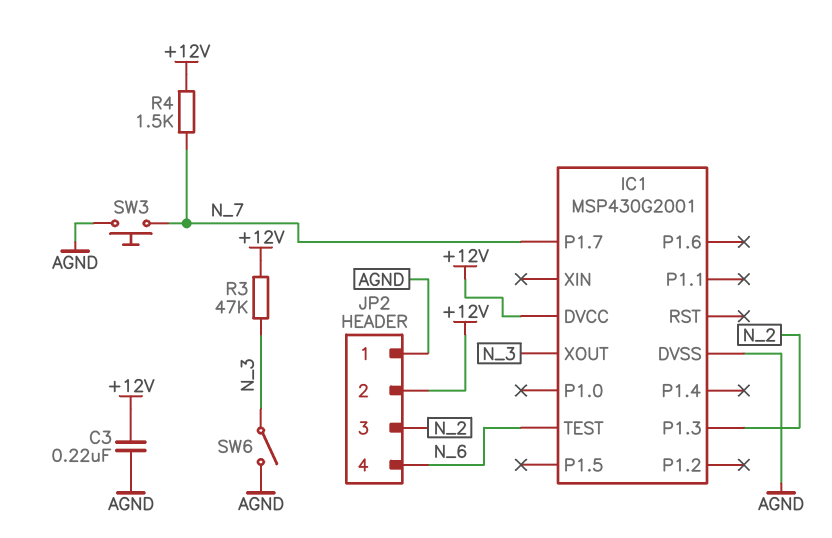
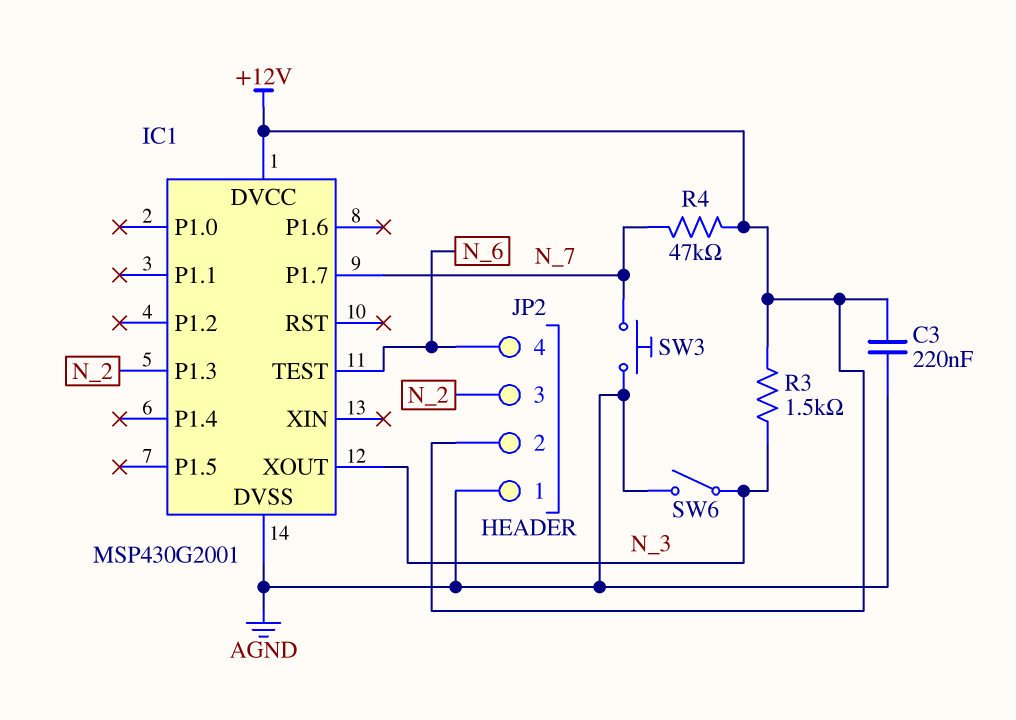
R3: 47k (+12V, N_3) -> 1.5k (+12V, N_3)
R4: 1.5k (+12V, N_7) -> 47k (+12V, N_7)

